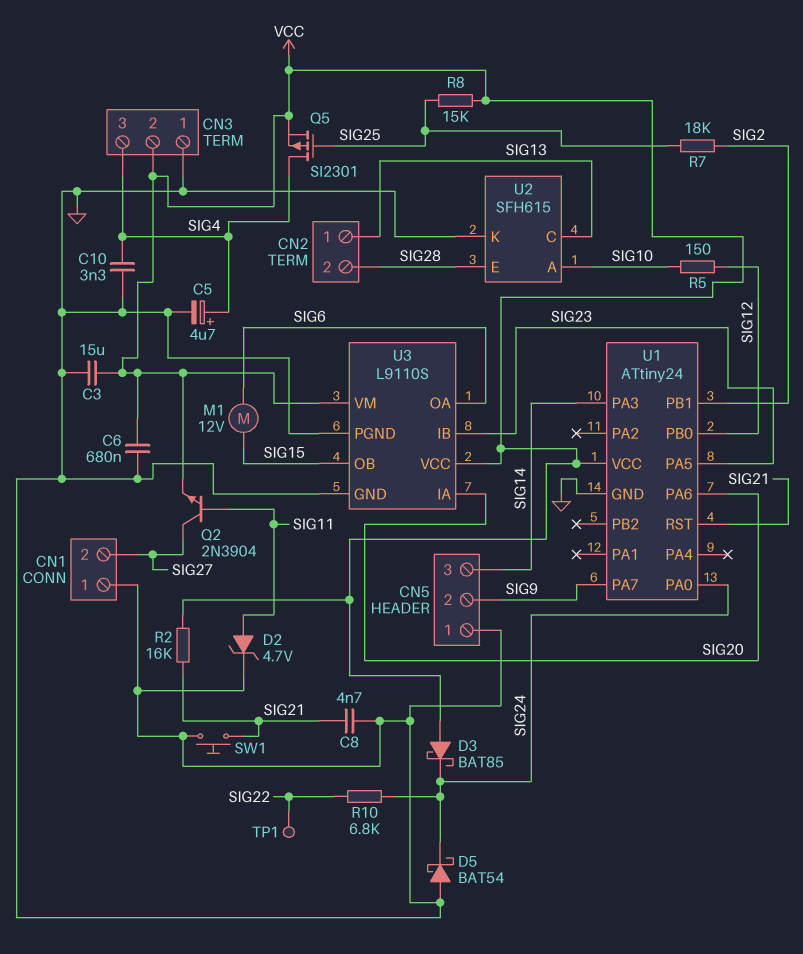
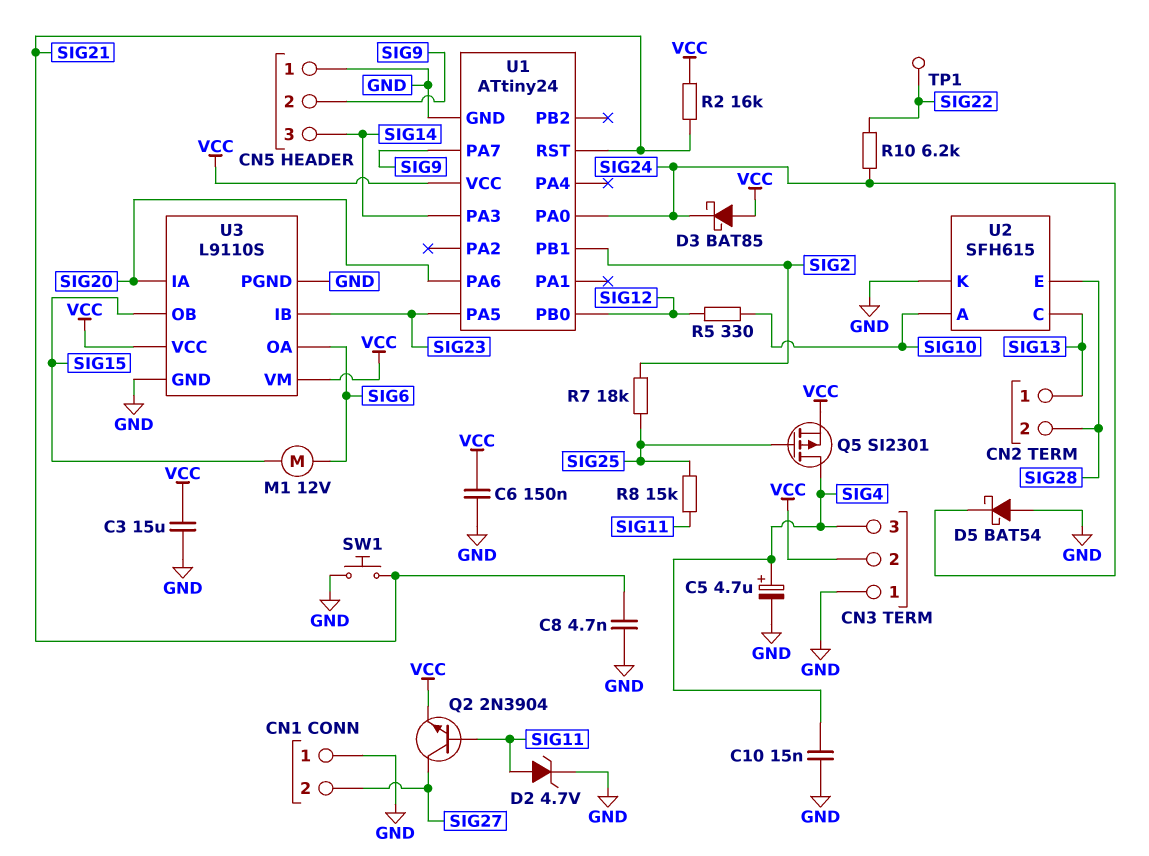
C6: 680nF (GND, VCC) -> 150nF (GND, VCC)
C10: 3.3nF (GND, SIG4) -> 15nF (GND, SIG4)
R5: 150 (SIG10, SIG12) -> 330 (SIG10, SIG12)
R8: 15k (SIG25, VCC) -> 15k (SIG11, SIG25)
R10: 6.8k (SIG22, SIG24) -> 6.2k (SIG22, SIG24)

